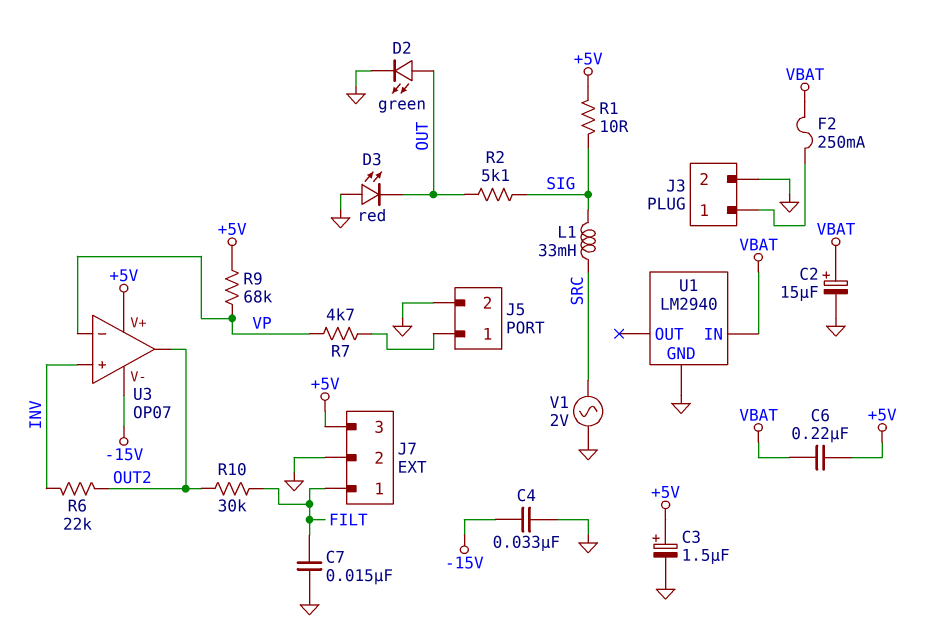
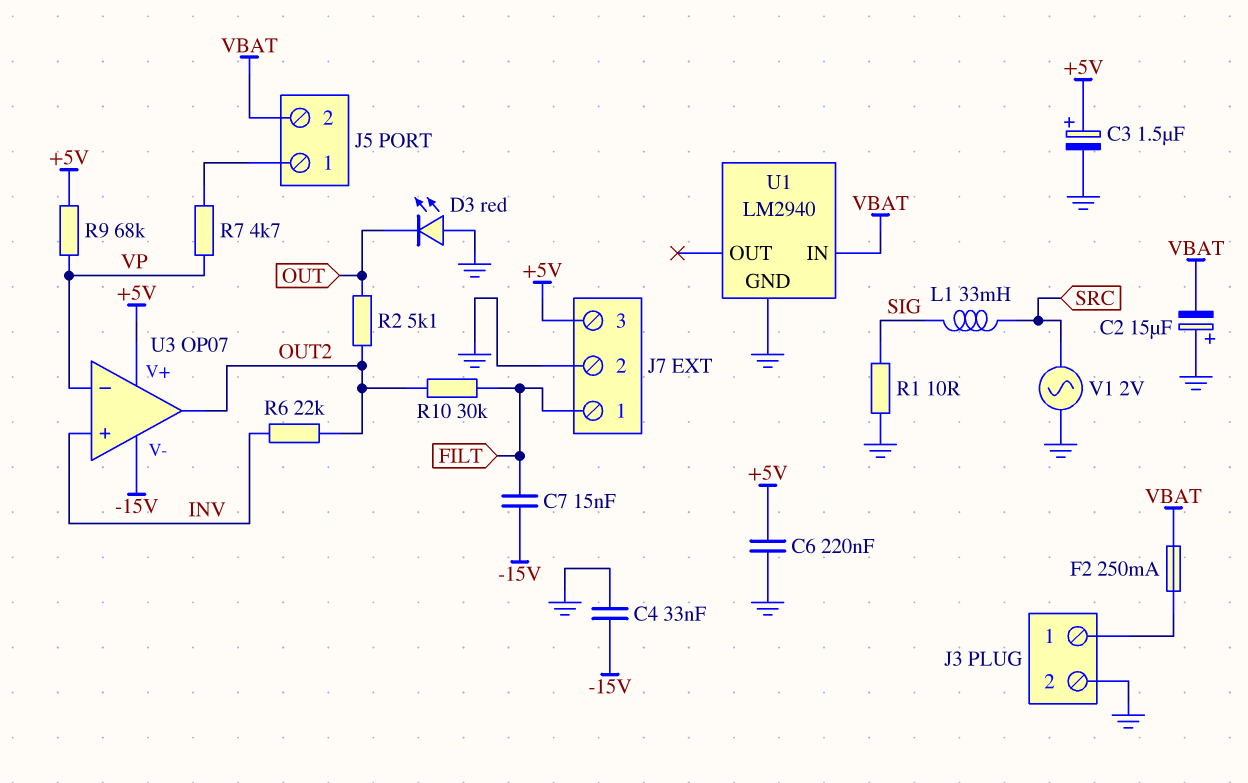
C2: 15uF (plus VBAT, minus GND) -> 15uF (plus GND, minus VBAT)
C6: 220nF (+5V, VBAT) -> 220nF (+5V, GND)
C7: 15nF (FILT, GND) -> 15nF (-15V, FILT)
D2: LED green (A OUT, K GND) -> none
J5 pin 2: GND -> VBAT
R1: 10 (+5V, SIG) -> 10 (GND, SIG)
R2: 5.1k (OUT, SIG) -> 5.1k (OUT, OUT2)

